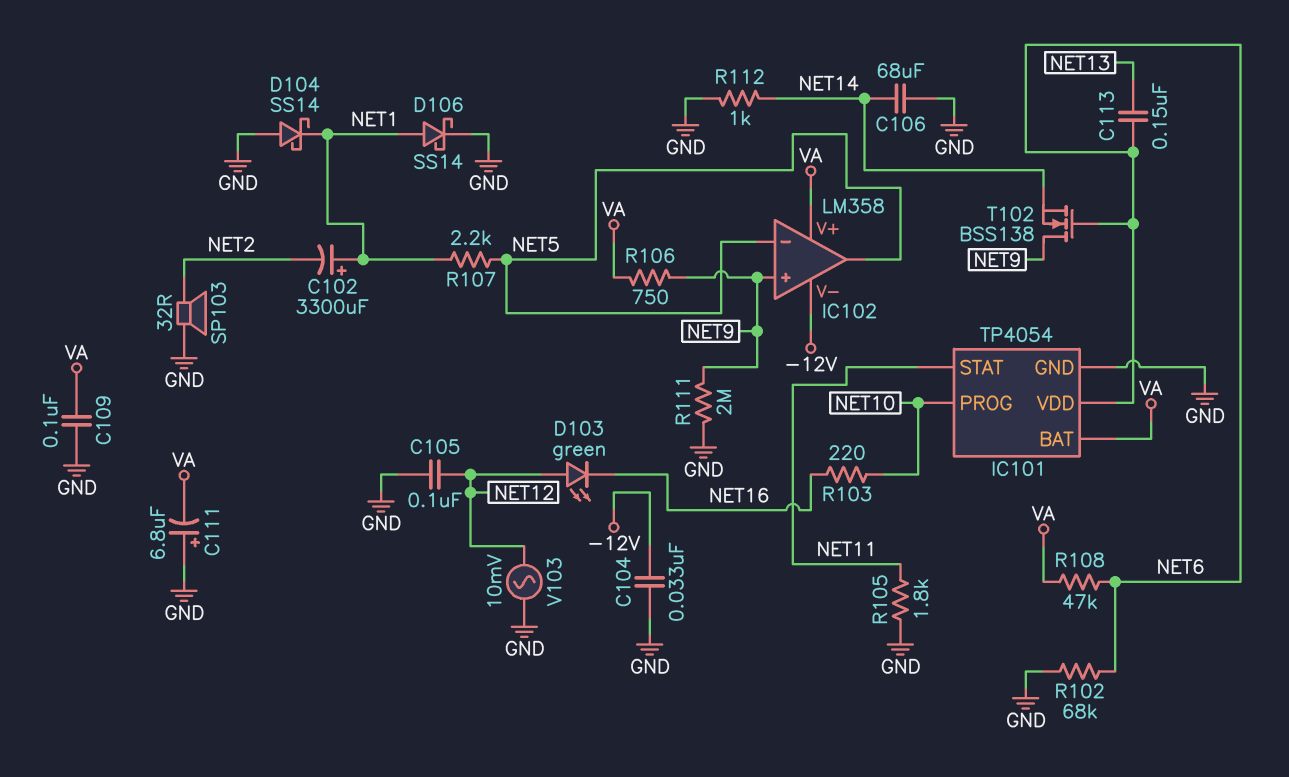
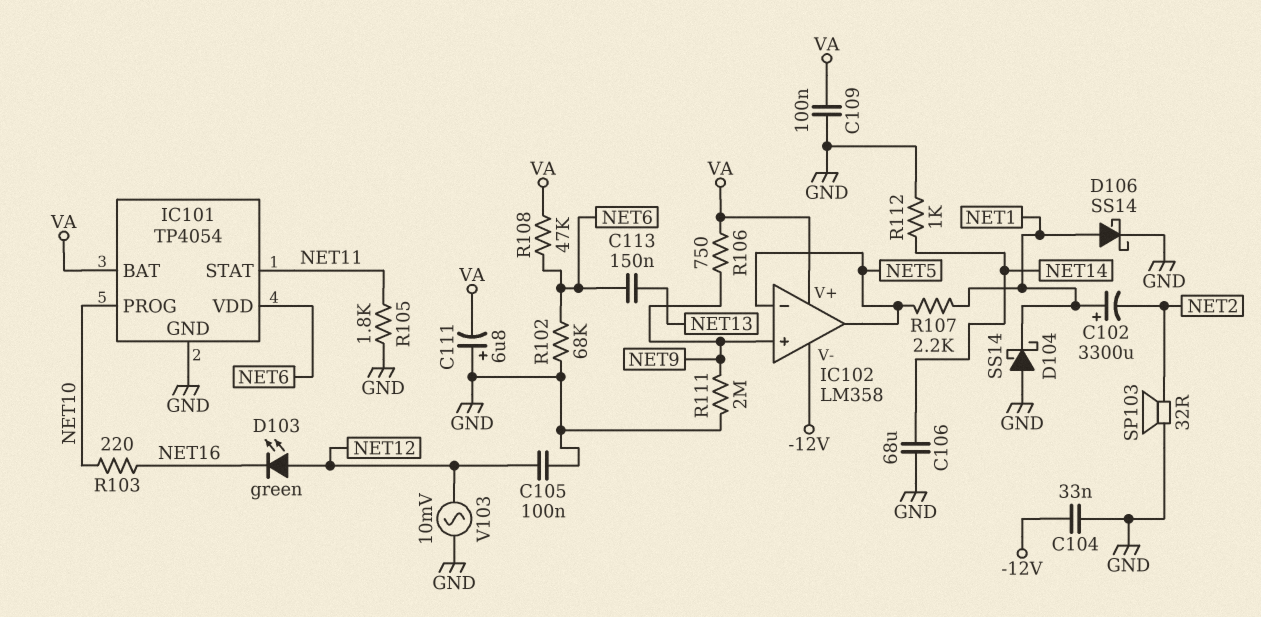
T102: NMOS BSS138 (G NET6, D NET9, S NET14) -> none

